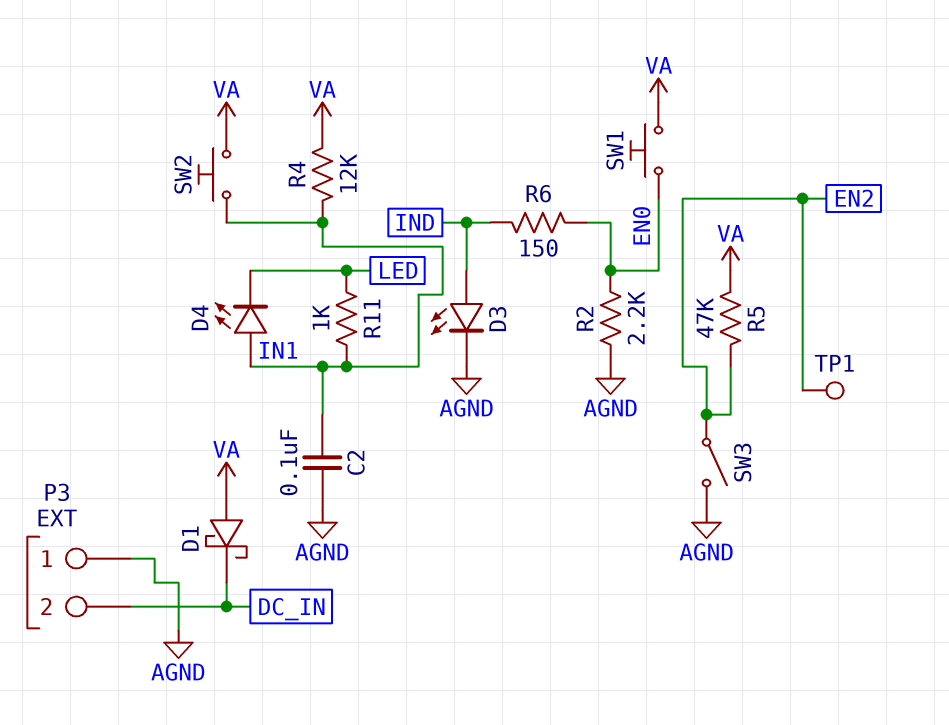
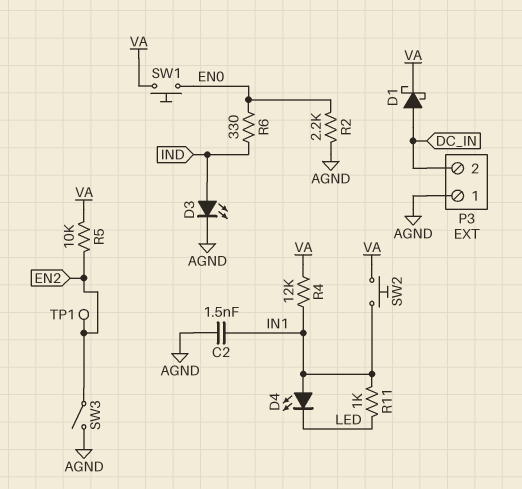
C2: 100nF (AGND, IN1) -> 1.5nF (AGND, IN1)
D1: schottky (A VA, K DC_IN) -> schottky (A DC_IN, K VA)
R5: 47k (EN2, VA) -> 10k (EN2, VA)
R6: 150 (EN0, IND) -> 330 (EN0, IND)

